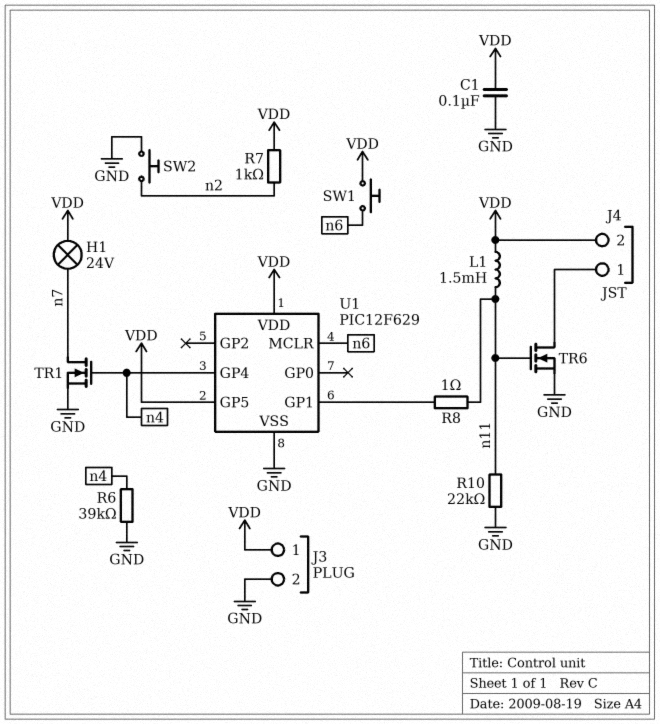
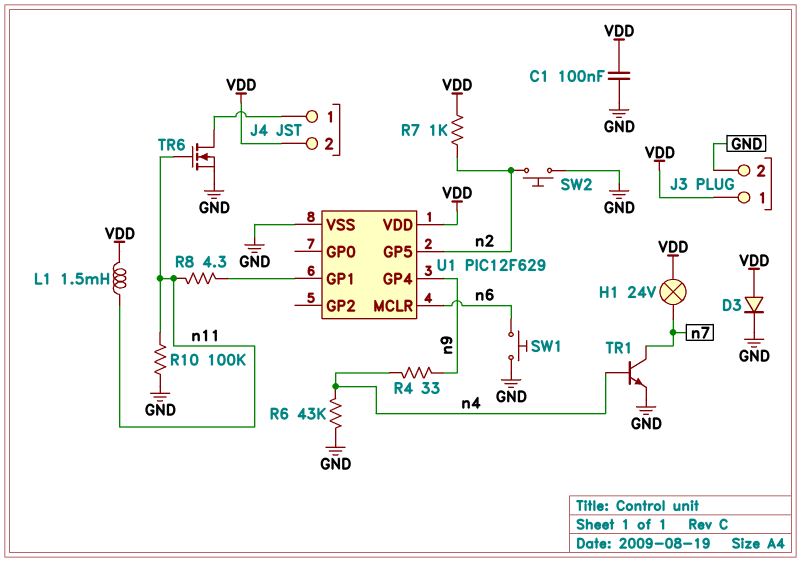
D3: none -> diode (A VDD, K GND)
R4: none -> 33 (n4, n9)
R6: 39k (GND, n4) -> 43k (GND, n4)
R8: 1 (U1/GP1, n11) -> 4.3 (U1/GP1, n11)
R10: 22k (GND, n11) -> 100k (GND, n11)
SW1: button (VDD, n6) -> button (GND, n6)
TR1: NMOS (G n4, D n7, S GND) -> NPN (B n4, C n7, E GND)
U1 pin GP4: n4 -> n9
U1 pin GP5: VDD -> n2

